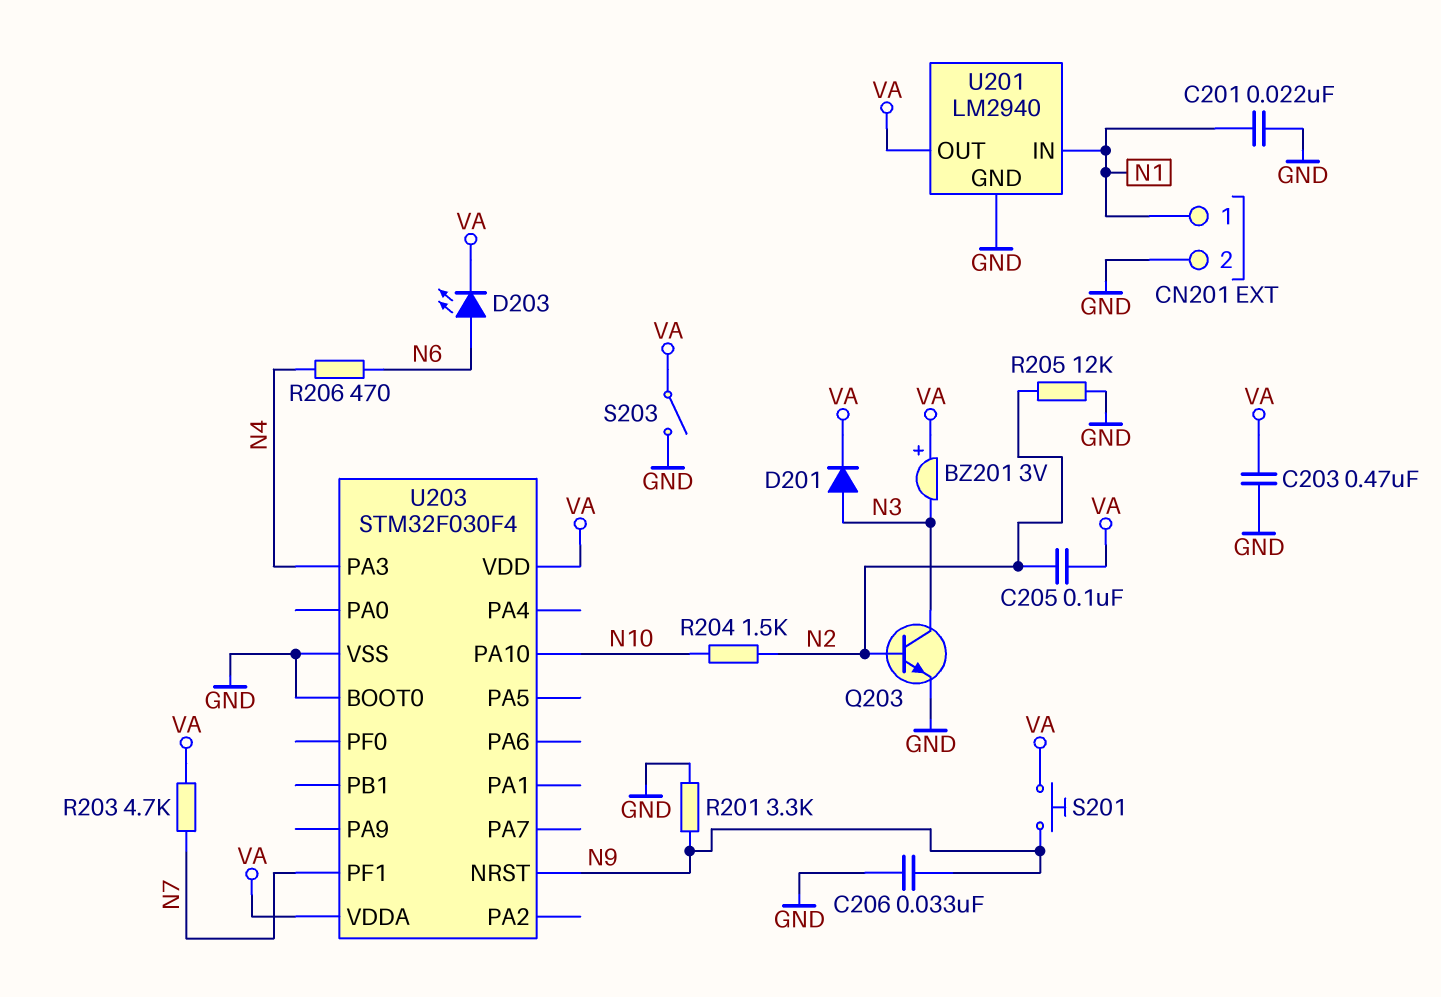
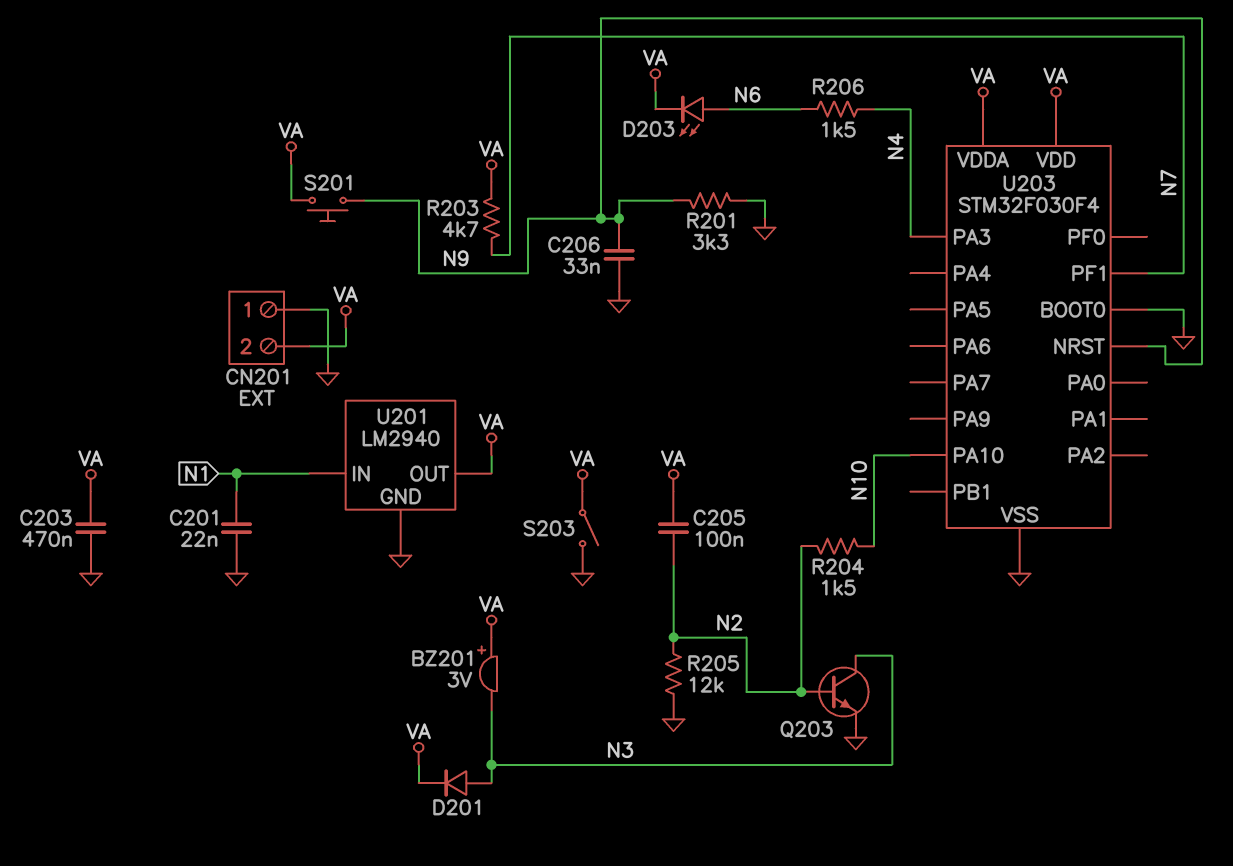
CN201 pin 1: N1 -> GND
CN201 pin 2: GND -> VA
R206: 470 (N4, N6) -> 1.5k (N4, N6)

